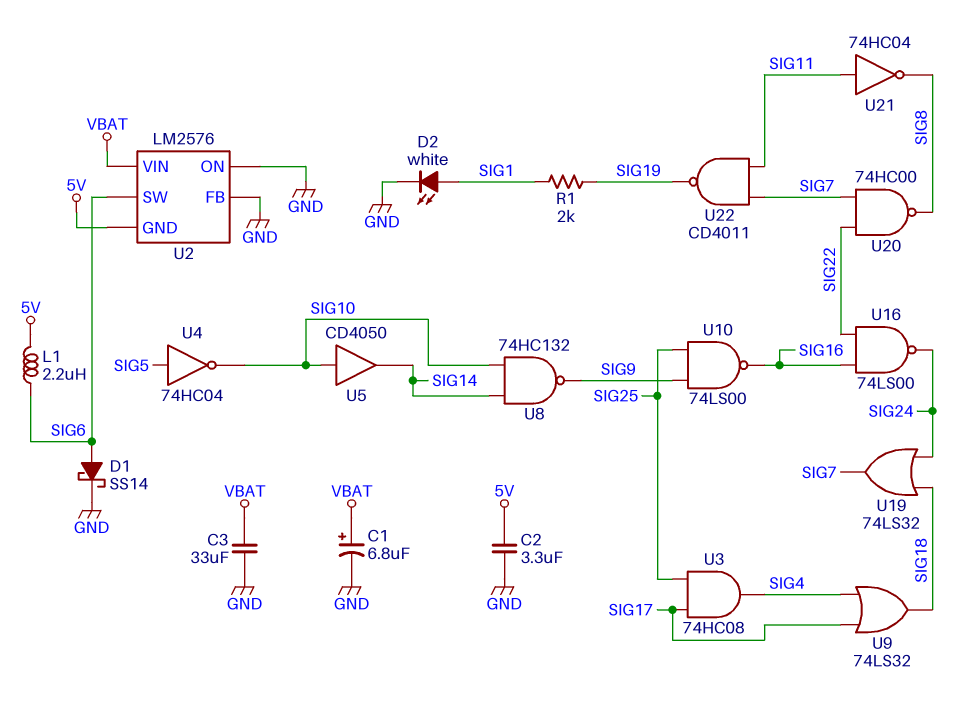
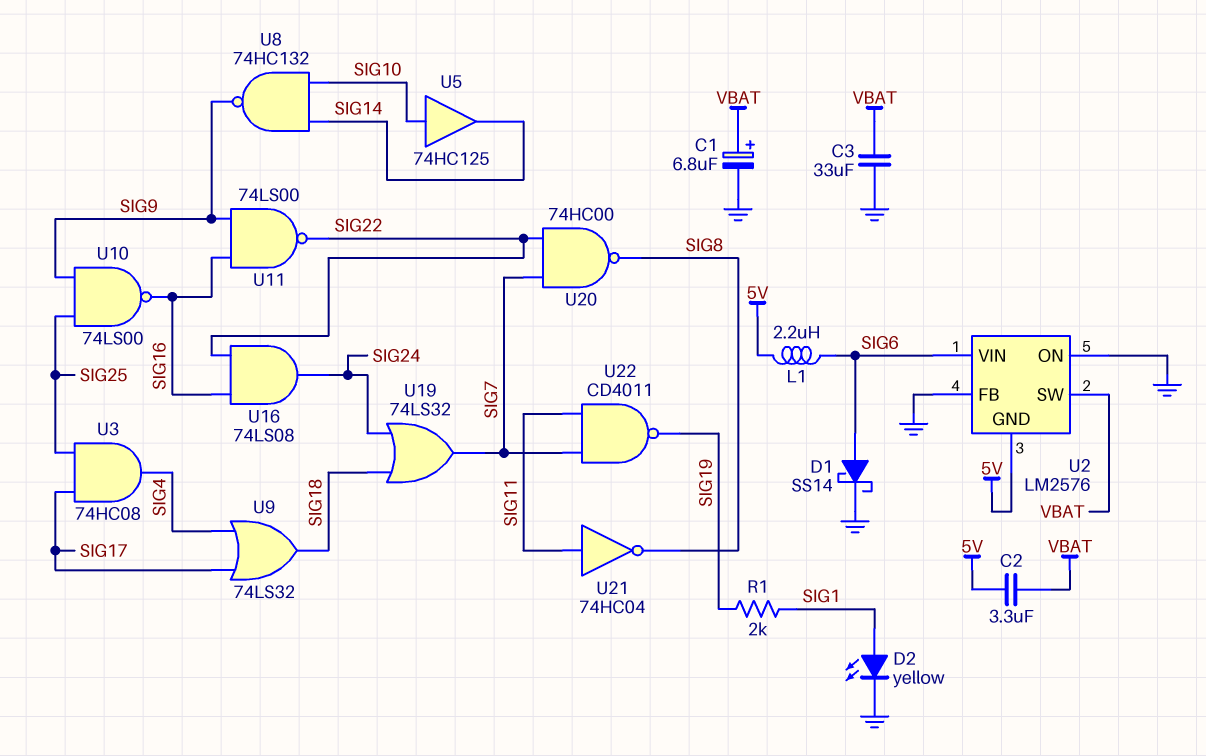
C2: 3.3uF (5V, GND) -> 3.3uF (5V, VBAT)
D2: LED white (A SIG1, K GND) -> LED yellow (A SIG1, K GND)
U2 pin SW: SIG6 -> VBAT
U2 pin VIN: VBAT -> SIG6
U4: NOT 74HC04 (in SIG5, out SIG10) -> none
U5: buffer CD4050 (in SIG10, out SIG14) -> buffer 74HC125 (in SIG10, out SIG14)
U11: none -> NAND 74LS00 (in SIG9, in SIG16, out SIG22)
U16: NAND 74LS00 (in SIG16, in SIG22, out SIG24) -> AND 74LS08 (in SIG16, in SIG22, out SIG24)

